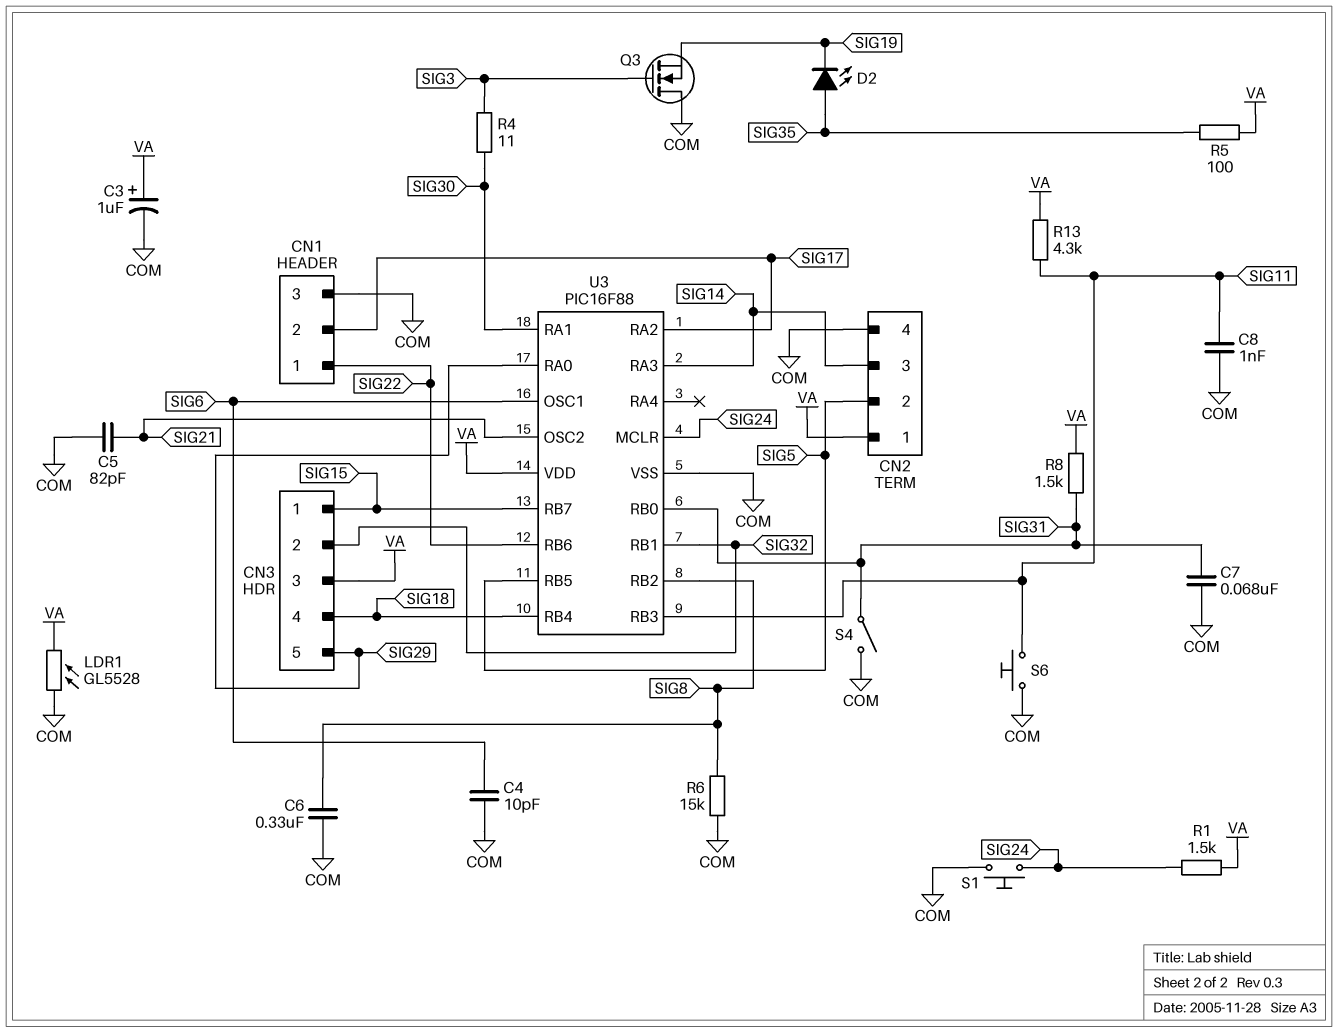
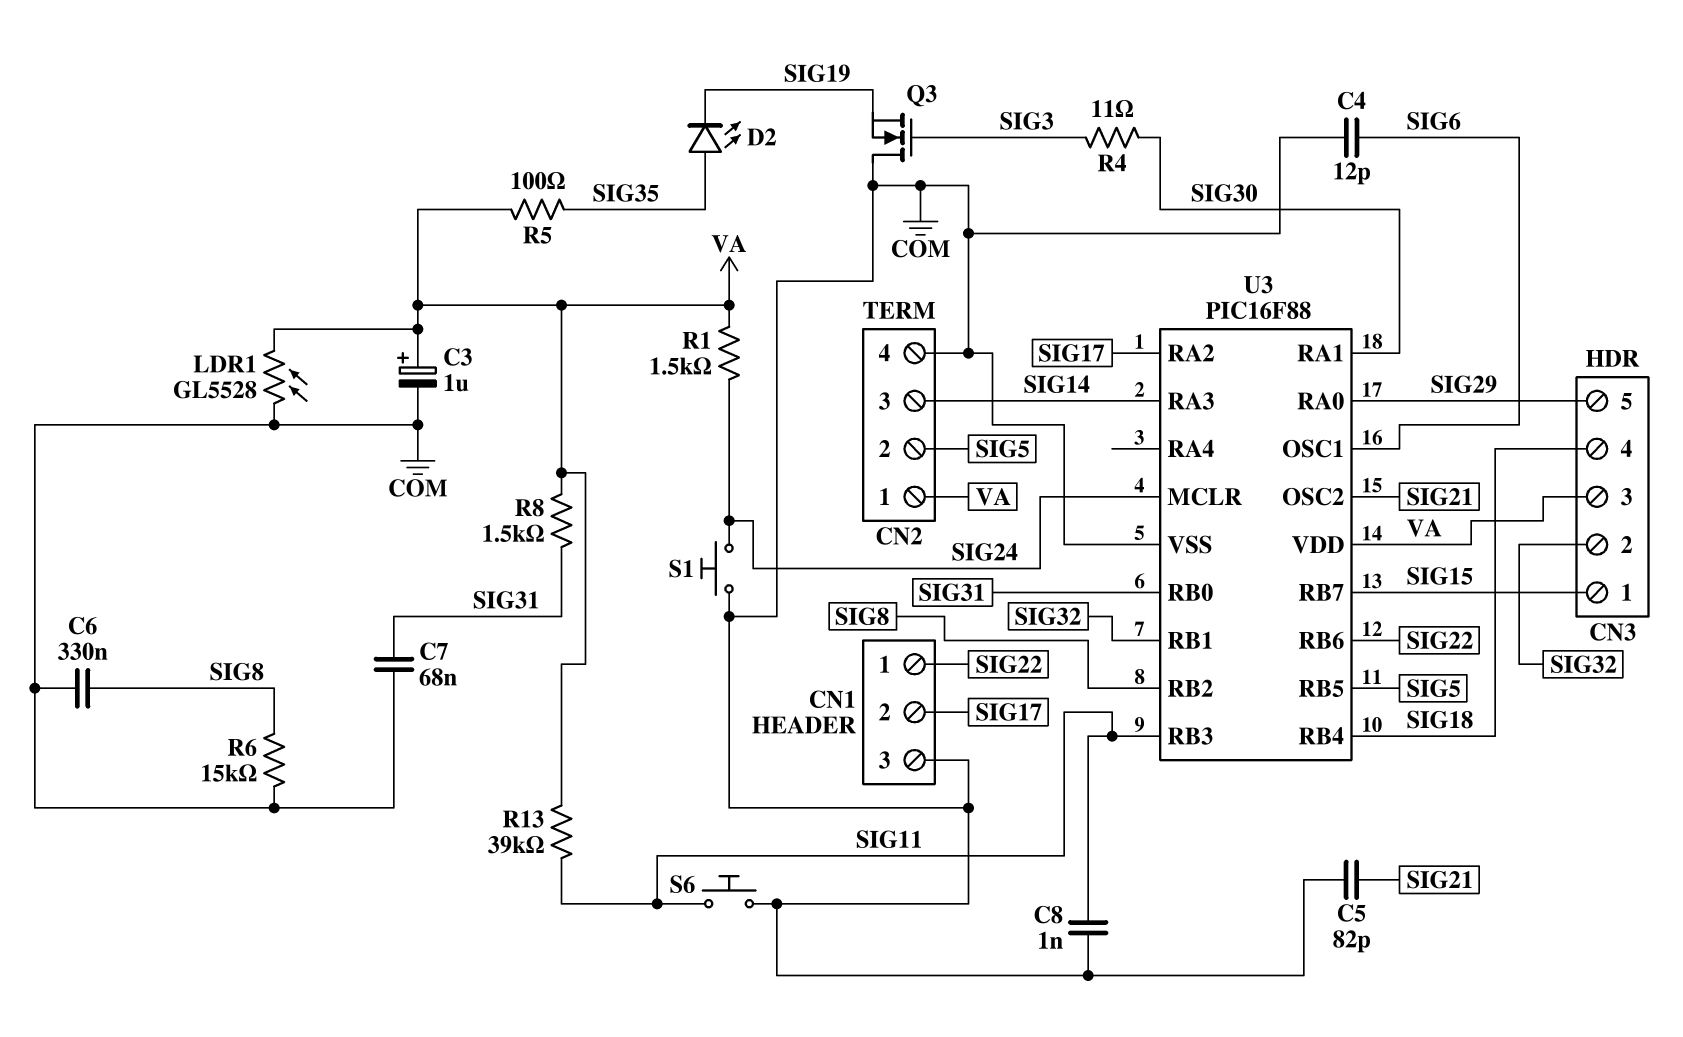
C4: 10pF (COM, SIG6) -> 12pF (COM, SIG6)
R13: 4.3k (SIG11, VA) -> 39k (SIG11, VA)
S4: switch (COM, SIG31) -> none

